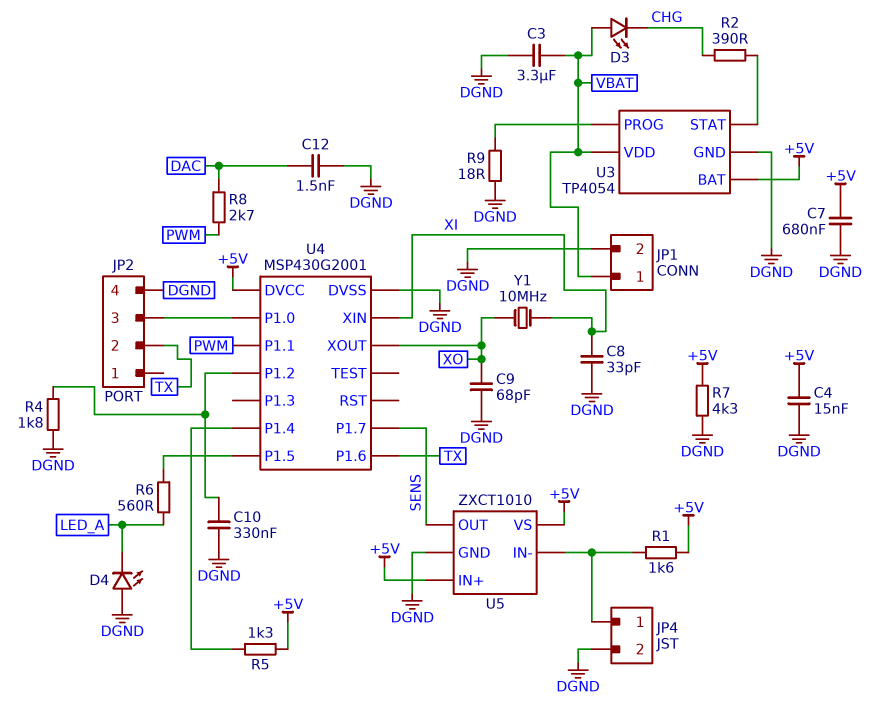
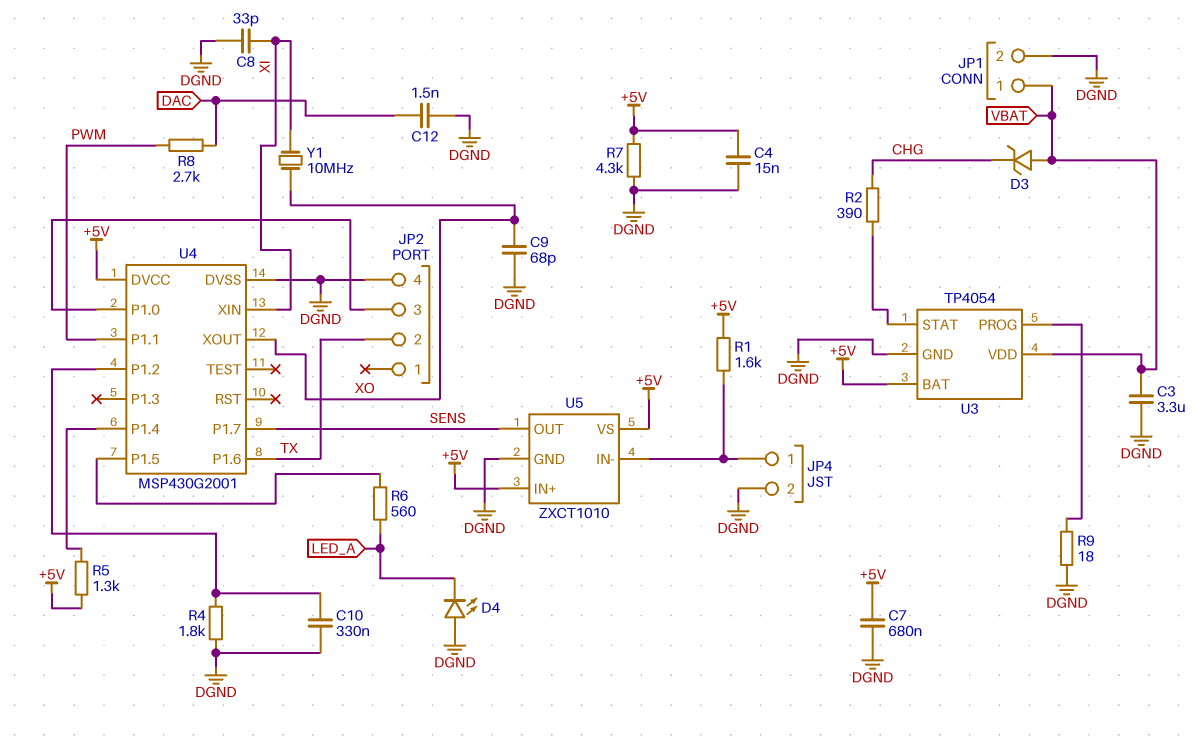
D3: LED (A VBAT, K CHG) -> zener (A VBAT, K CHG)

